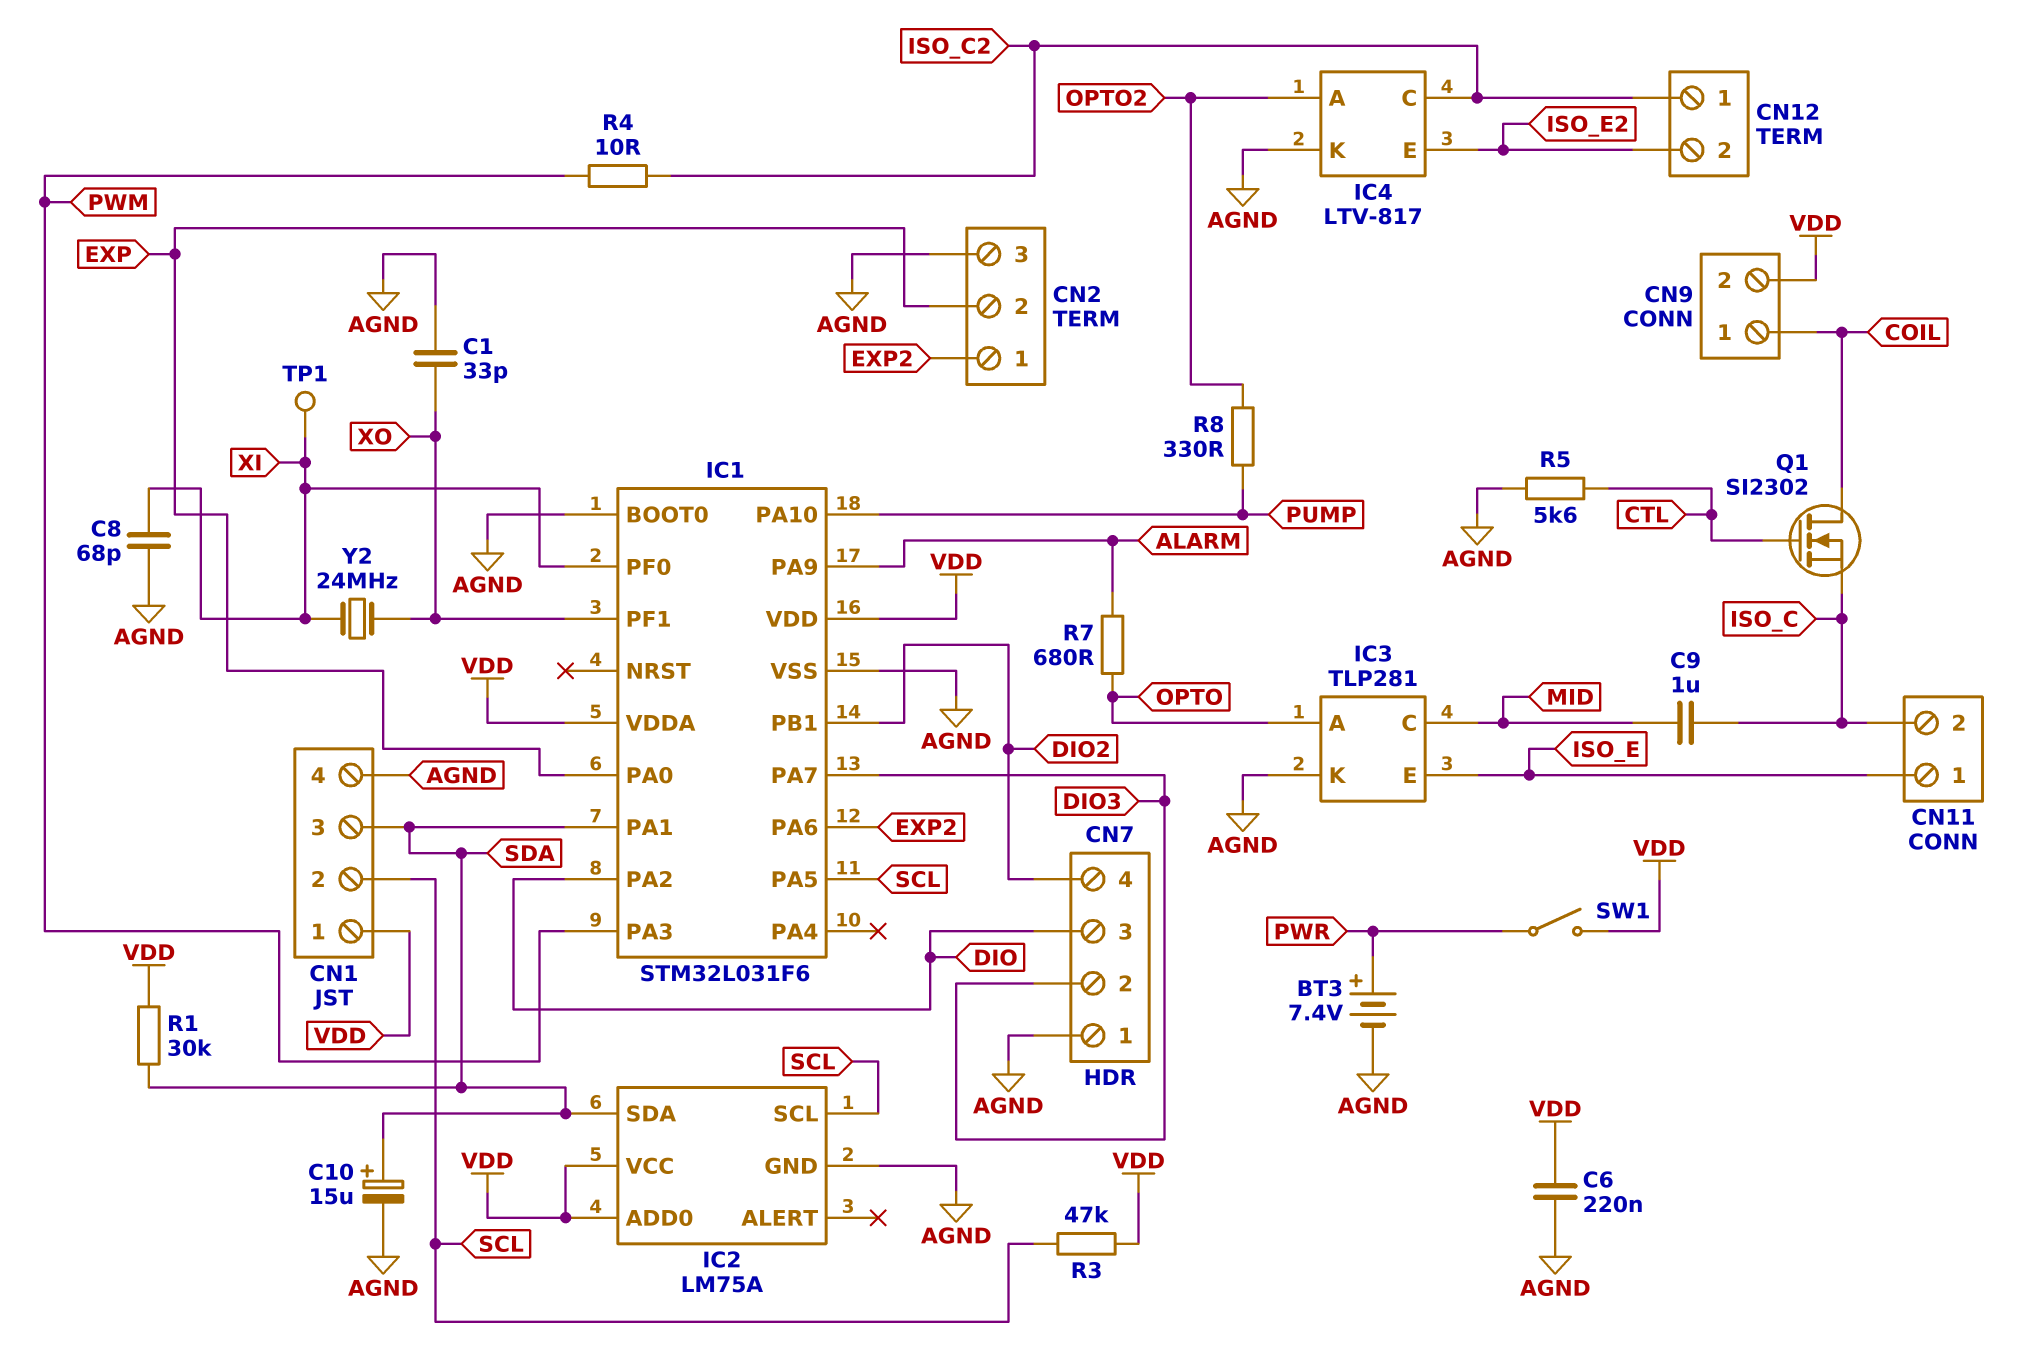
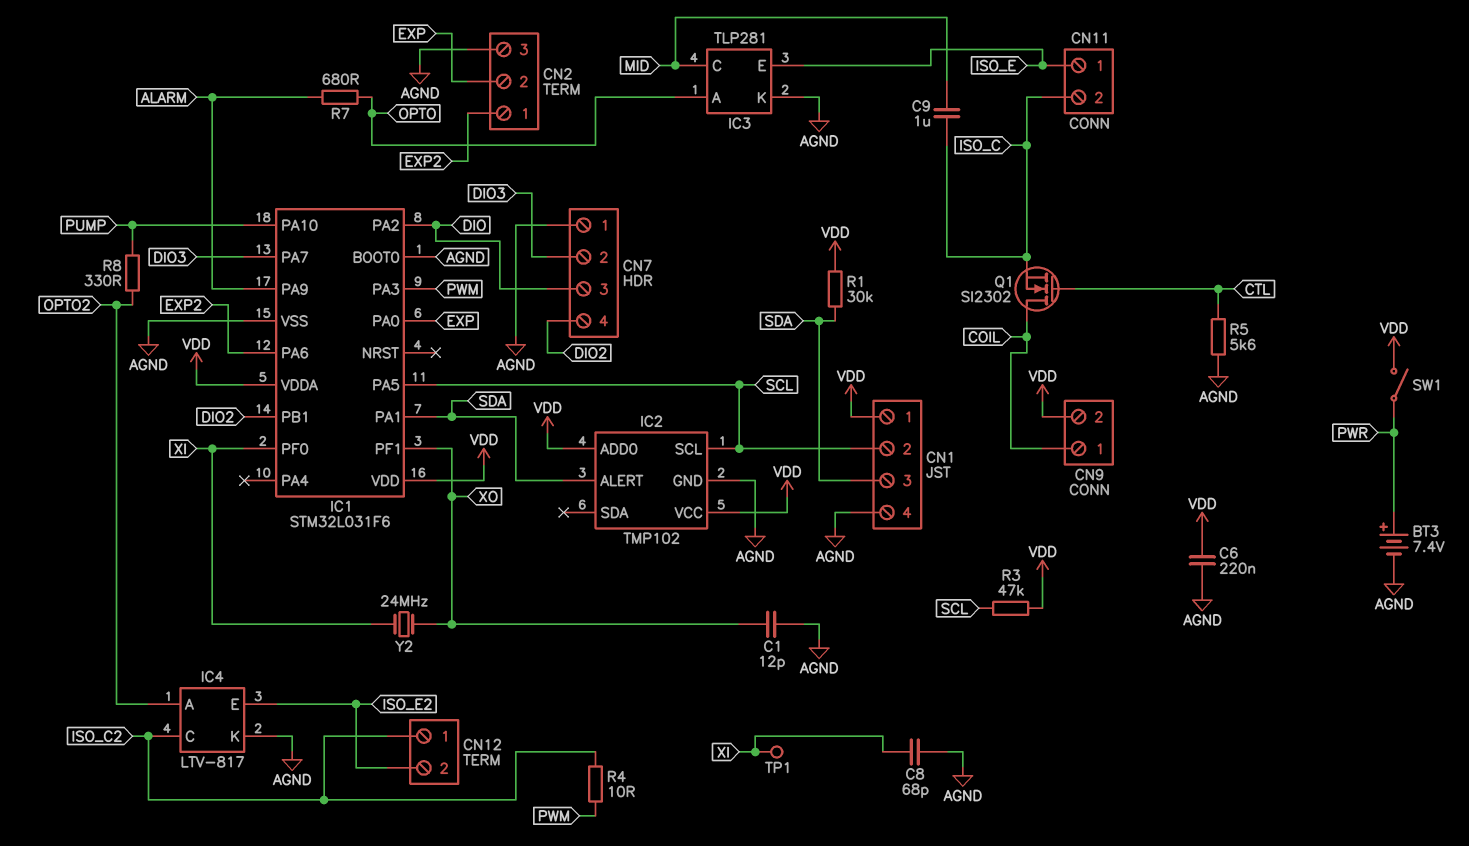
C1: 33pF (AGND, XO) -> 12pF (AGND, XO)
C10: 15uF (plus SDA, minus AGND) -> none
IC2: LM75A -> TMP102
IC2 pin ALERT: none -> SDA
IC2 pin SDA: SDA -> none

